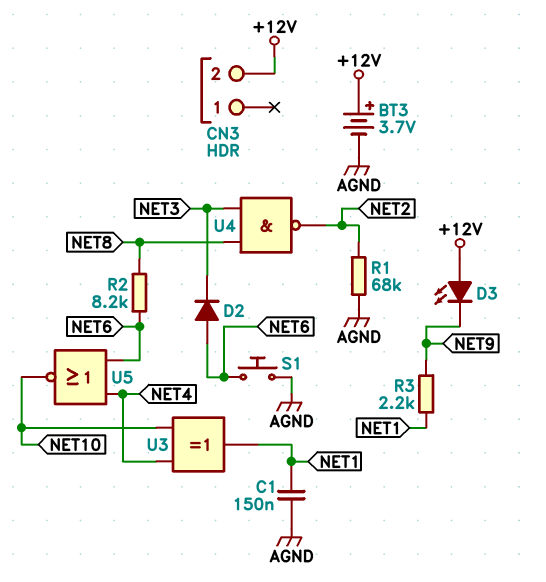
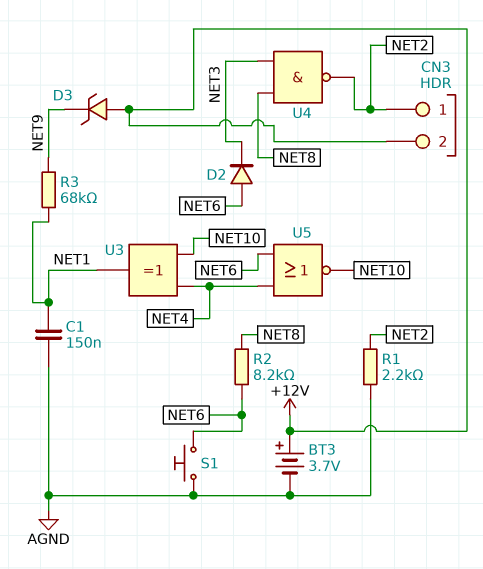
CN3 pin 1: none -> NET2
D3: LED (A +12V, K NET9) -> zener (A +12V, K NET9)
R1: 68k (AGND, NET2) -> 2.2k (AGND, NET2)
R3: 2.2k (NET1, NET9) -> 68k (NET1, NET9)

